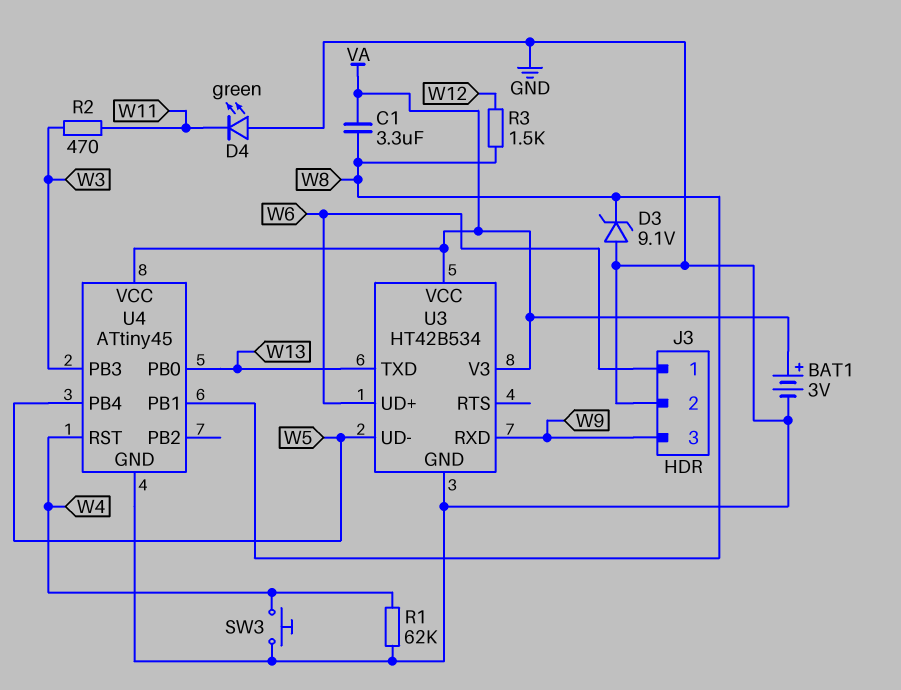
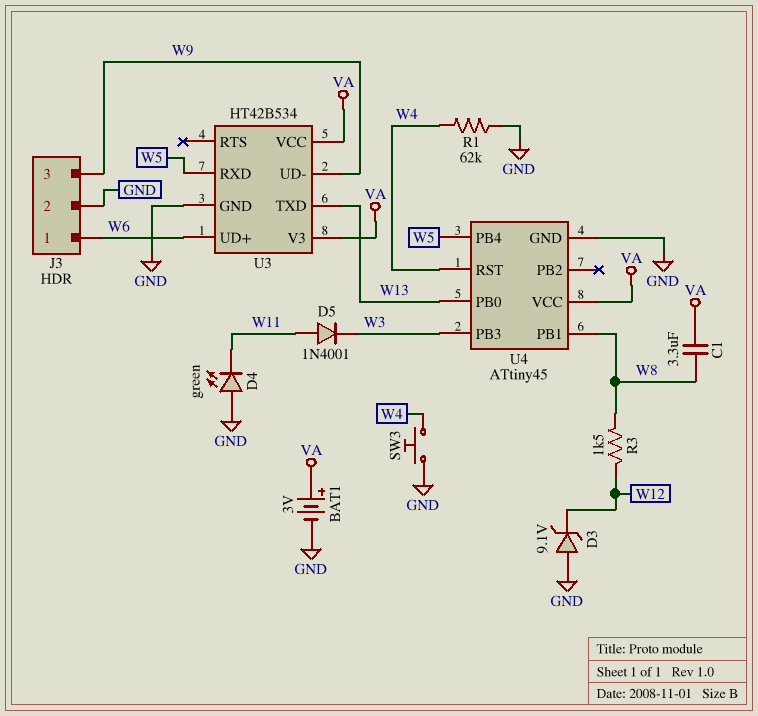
D3: zener 9.1V (A GND, K W8) -> zener 9.1V (A GND, K W12)
D5: none -> diode 1N4001 (A W11, K W3)
R2: 470 (W3, W11) -> none
U3 pin RXD: W9 -> W5
U3 pin UD-: W5 -> W9

